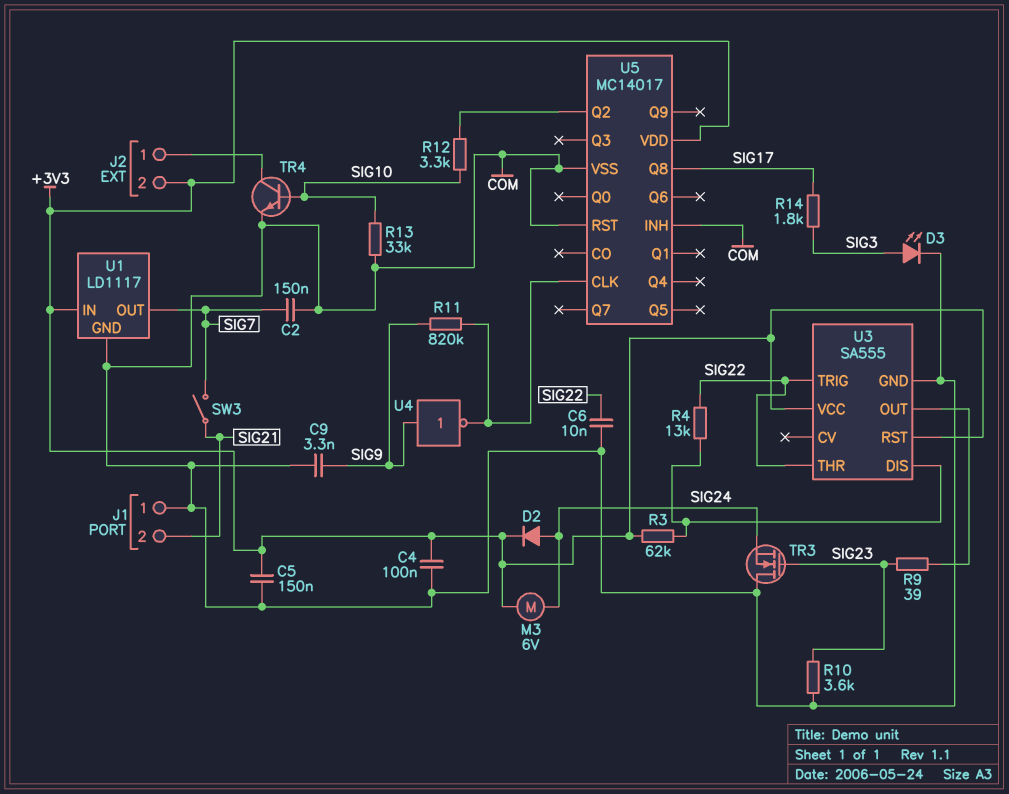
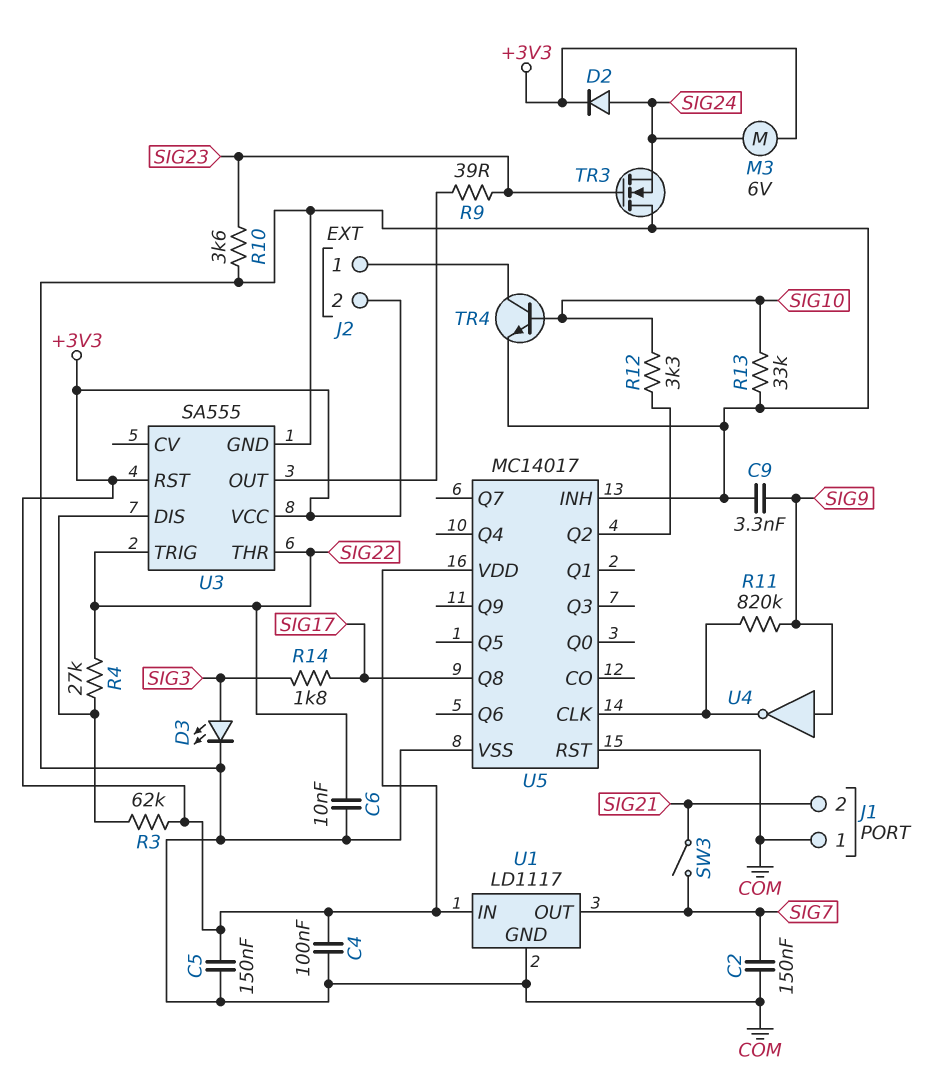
R4: 13k (SIG22, U3/DIS) -> 27k (SIG22, U3/DIS)

